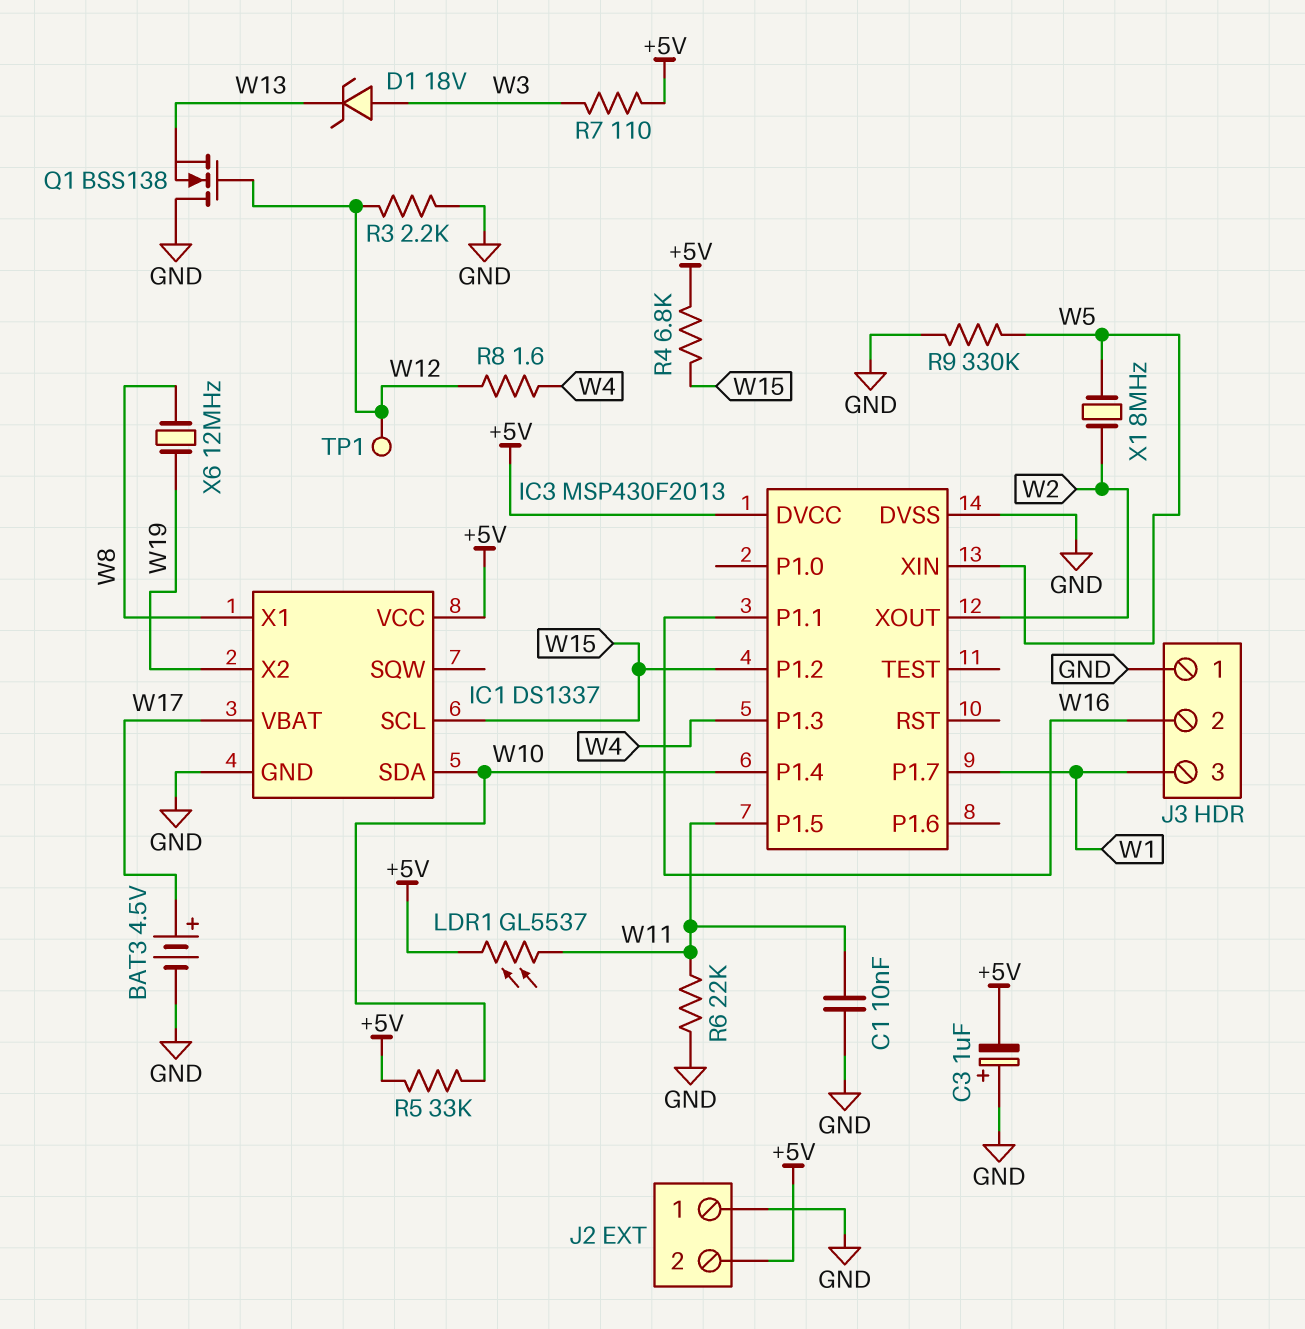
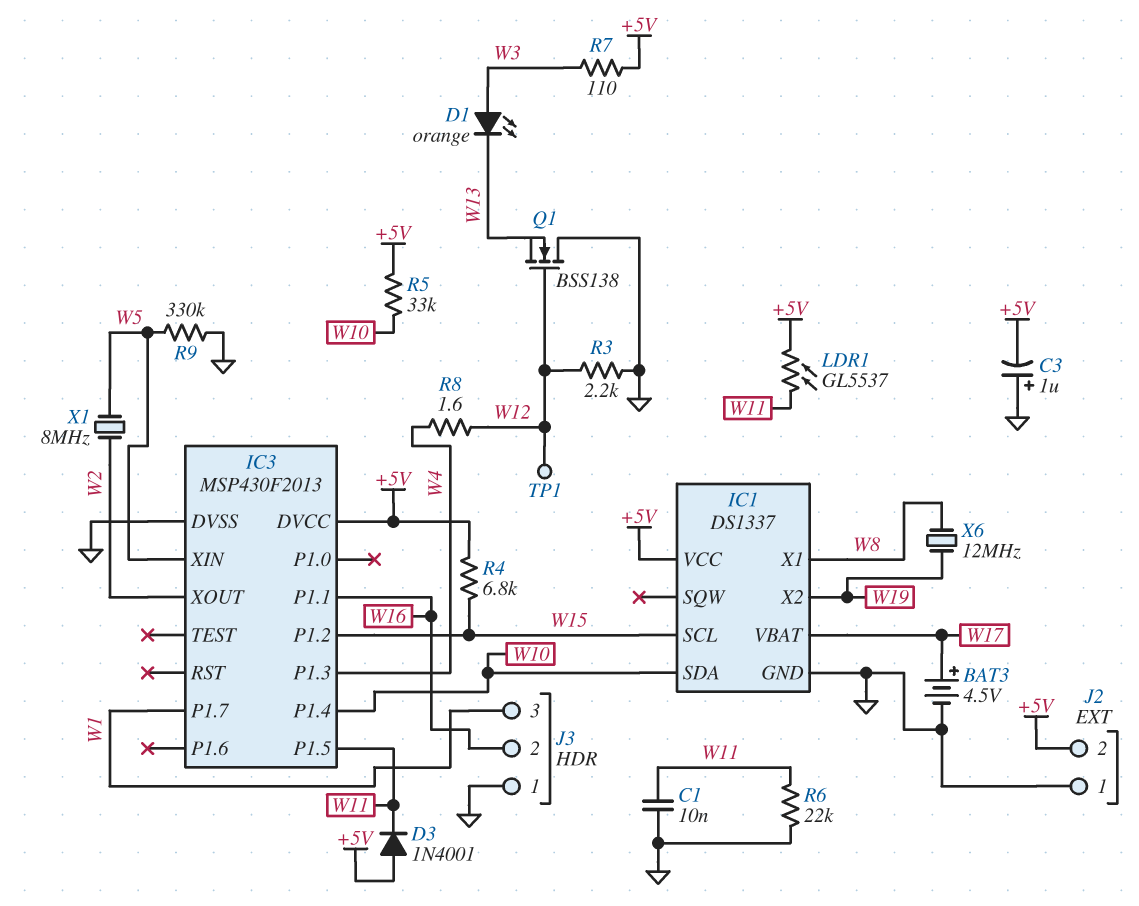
D1: zener 18V (A W3, K W13) -> LED orange (A W3, K W13)
D3: none -> diode 1N4001 (A +5V, K W11)

